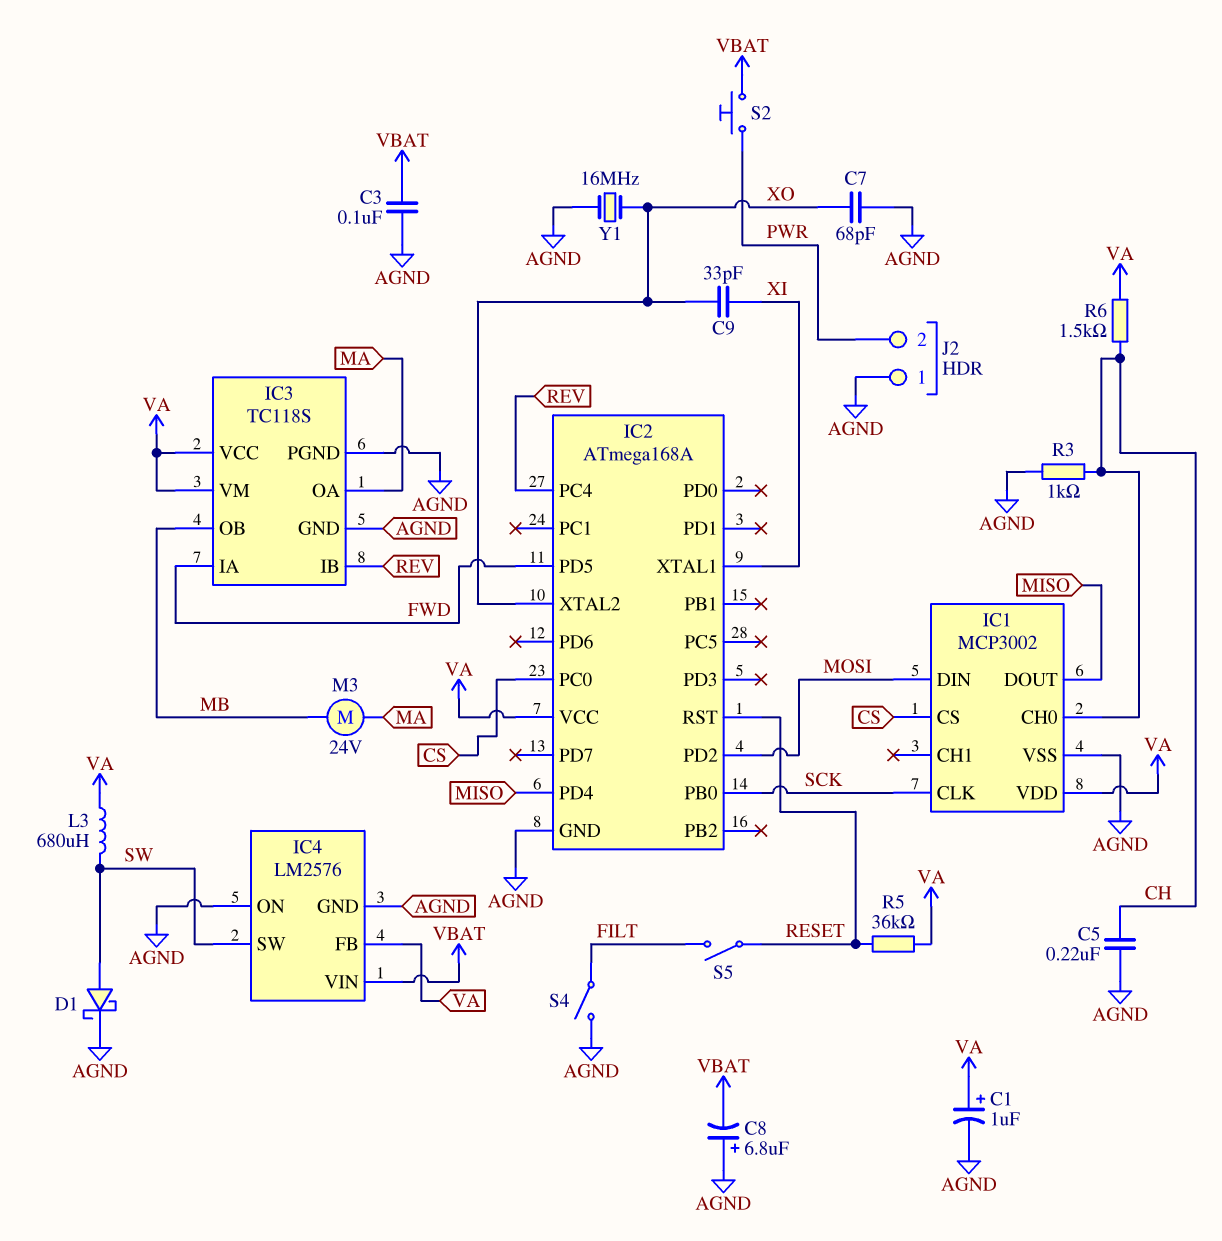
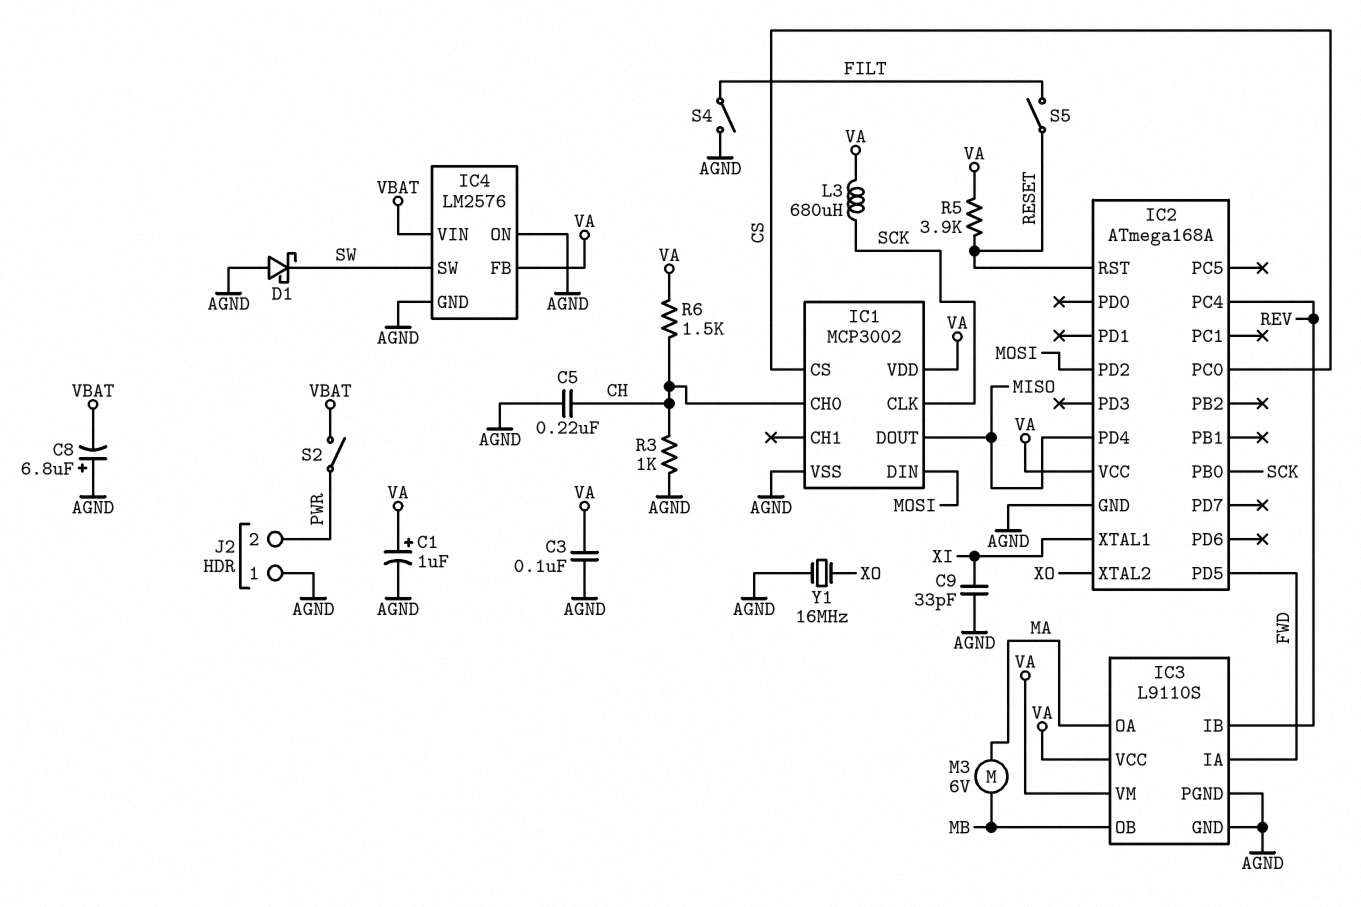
C3: 100nF (AGND, VBAT) -> 100nF (AGND, VA)
C7: 68pF (AGND, XO) -> none
C9: 33pF (XI, XO) -> 33pF (AGND, XI)
D1: schottky (A SW, K AGND) -> schottky (A AGND, K SW)
IC3: TC118S -> L9110S
L3: 680uH (SW, VA) -> 680uH (SCK, VA)
M3: motor 24V (MA, MB) -> motor 6V (MA, MB)
R5: 36k (RESET, VA) -> 3.9k (RESET, VA)
S2: button (PWR, VBAT) -> switch (PWR, VBAT)

